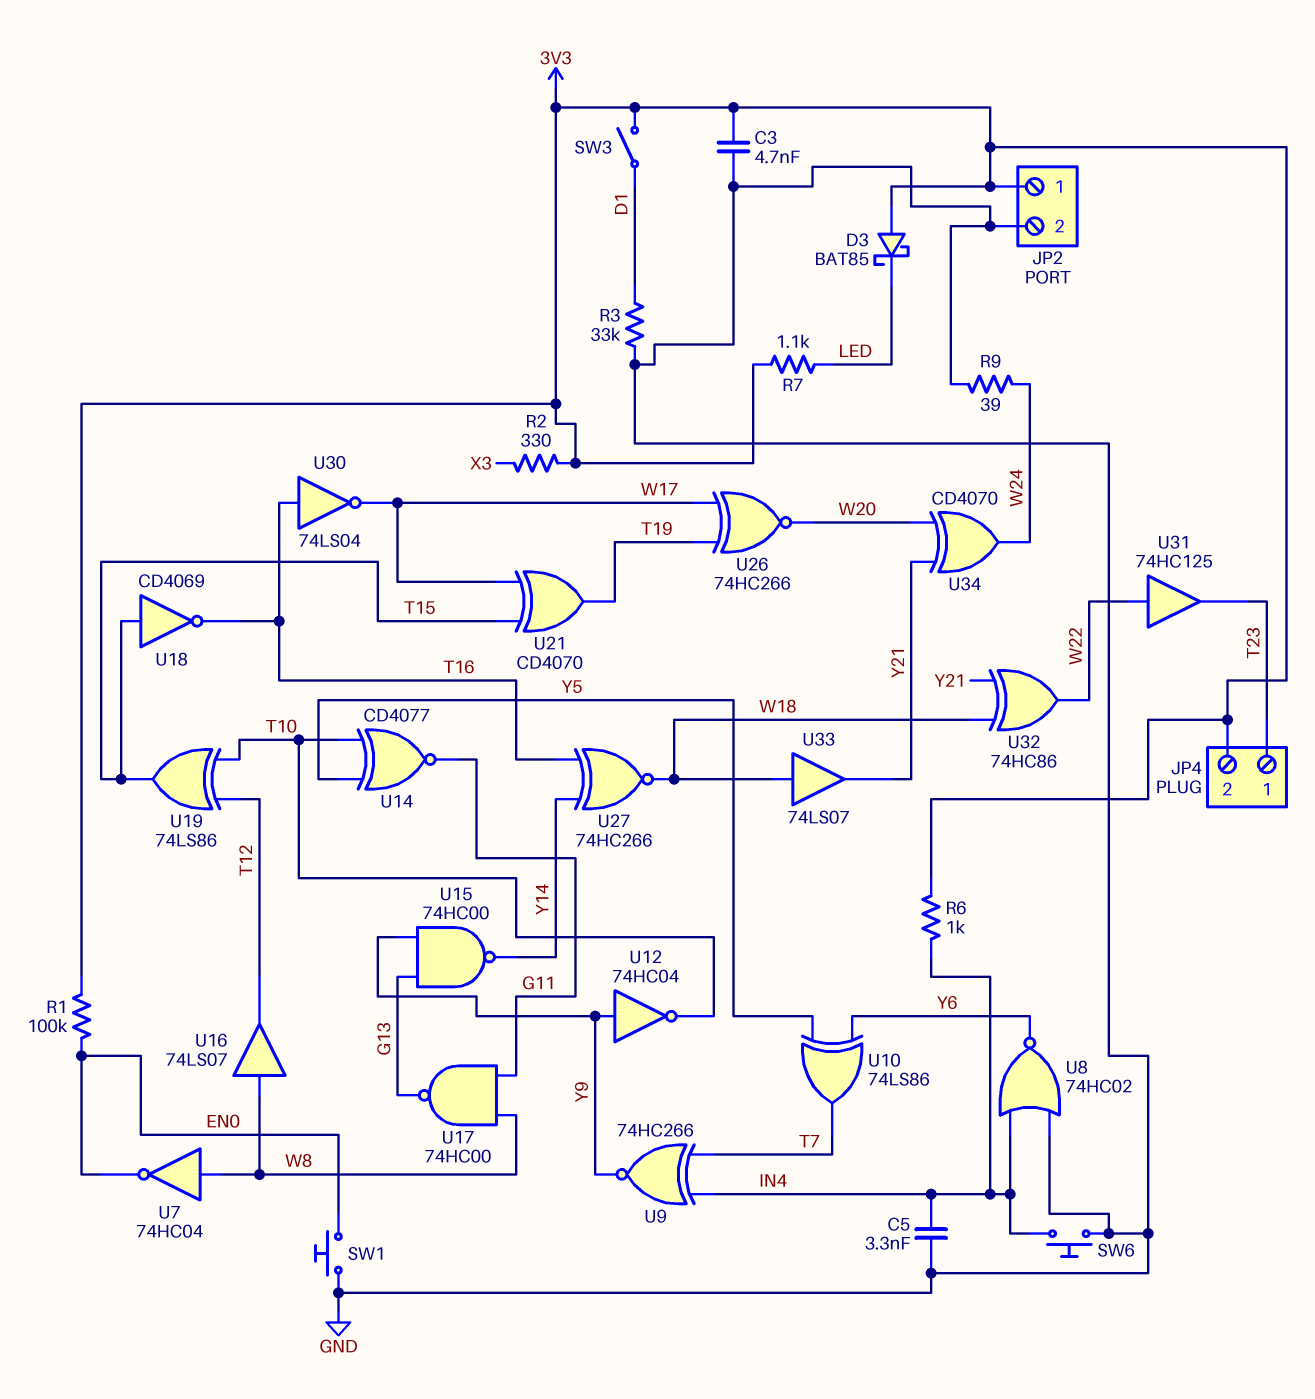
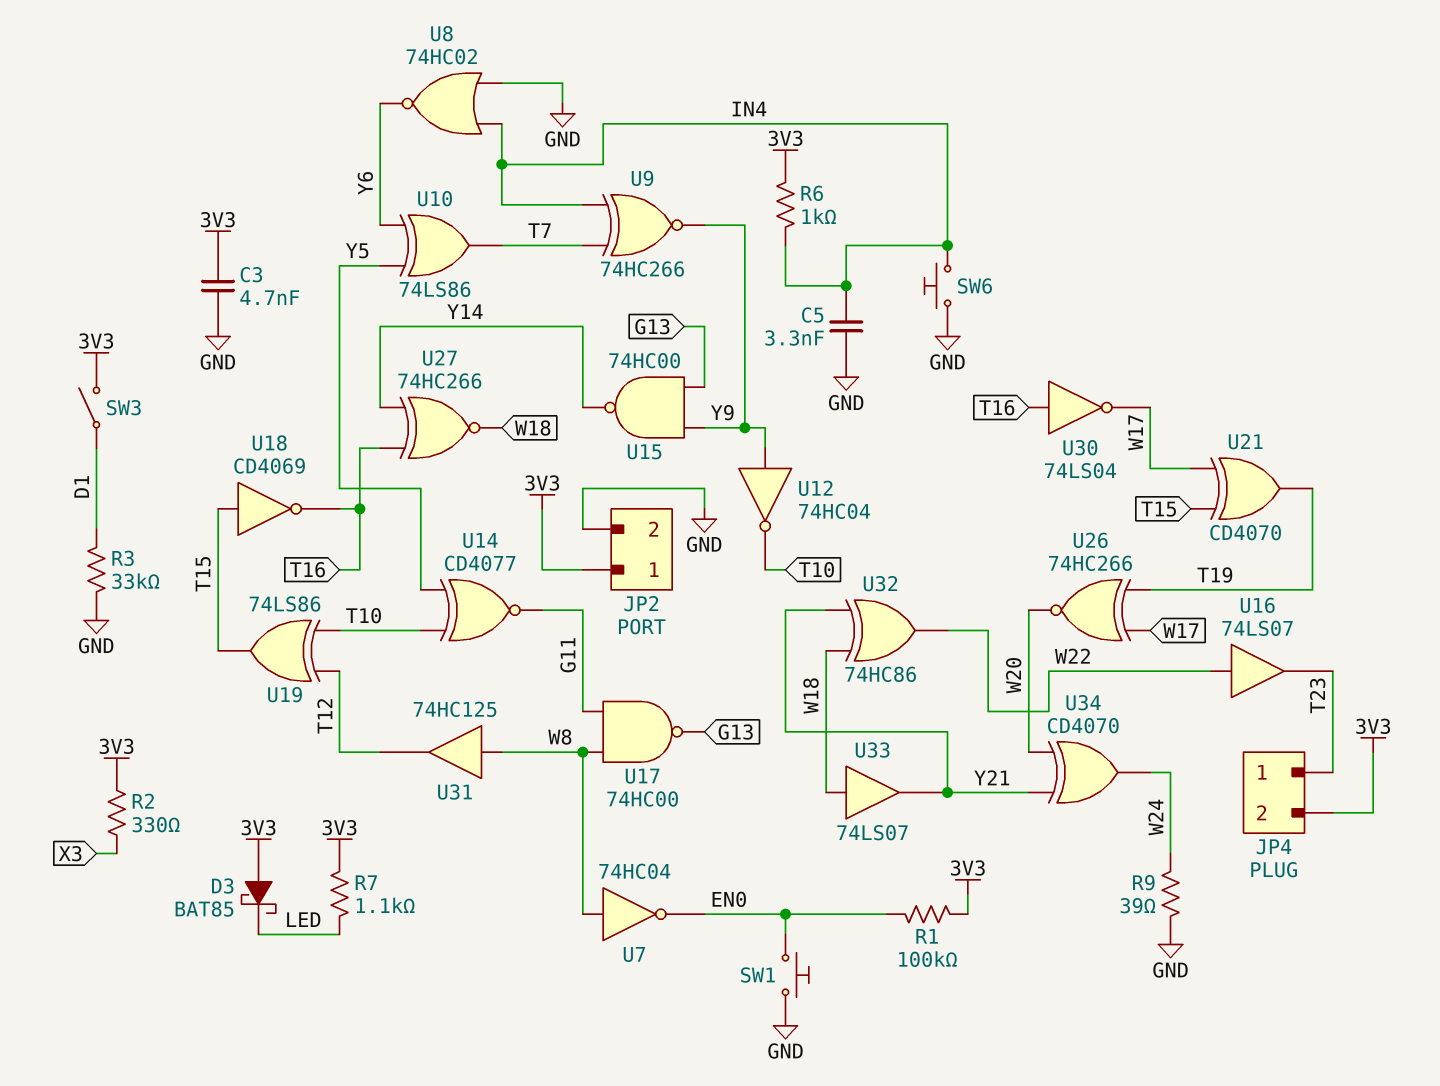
U16: buffer 74LS07 (in W8, out T12) -> buffer 74LS07 (in W22, out T23)
U31: buffer 74HC125 (in W22, out T23) -> buffer 74HC125 (in W8, out T12)

